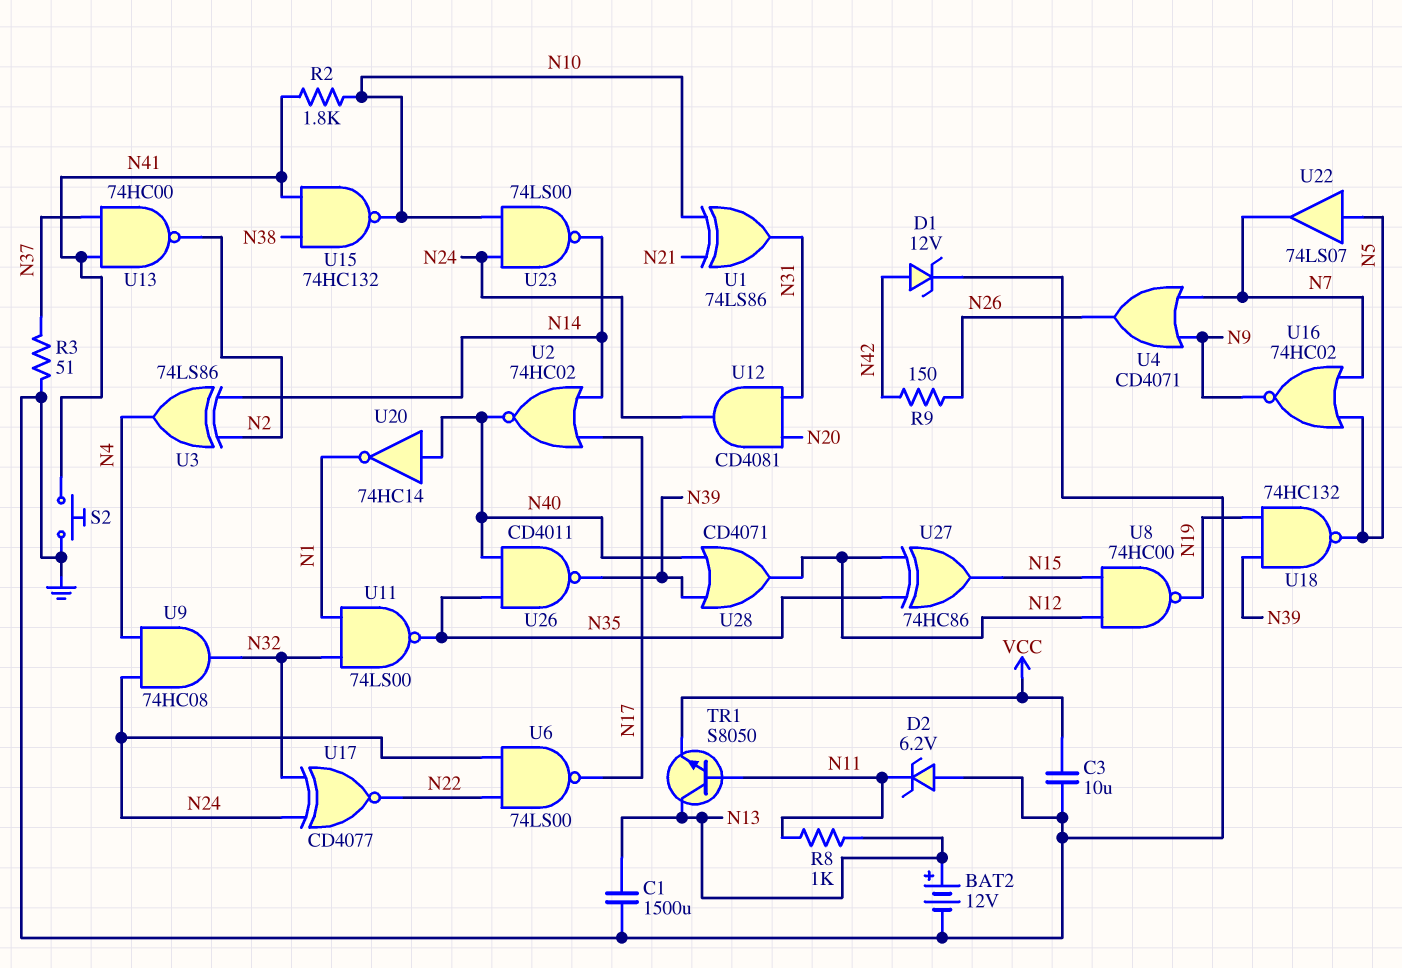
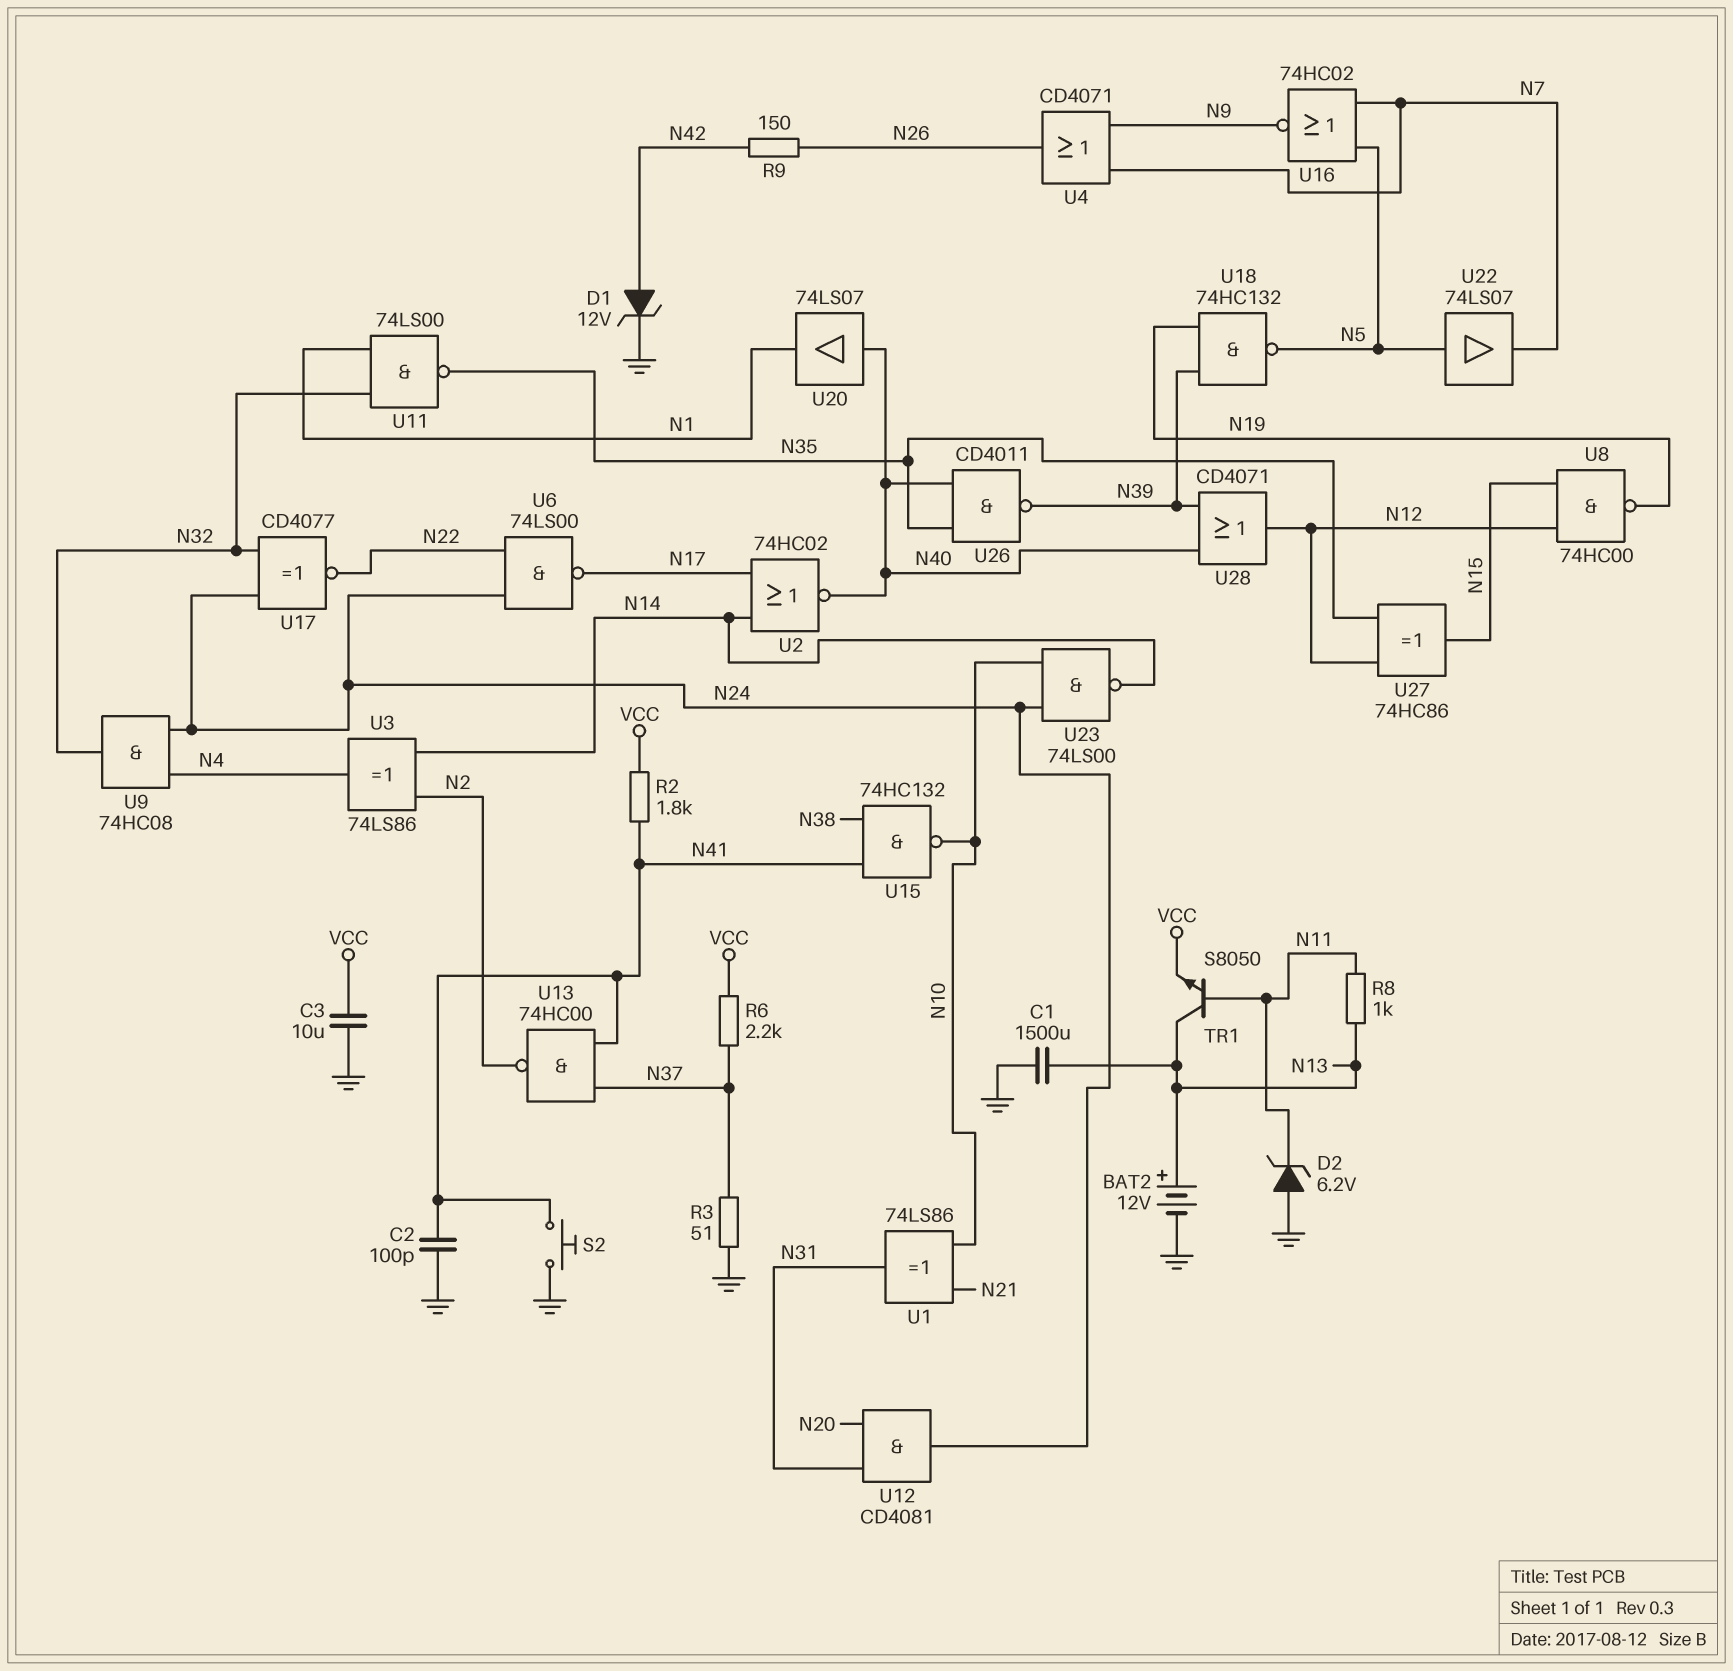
C2: none -> 100pF (GND, N41)
R2: 1.8k (N10, N41) -> 1.8k (N41, VCC)
R6: none -> 2.2k (N37, VCC)
U20: NOT 74HC14 (in N40, out N1) -> buffer 74LS07 (in N40, out N1)

